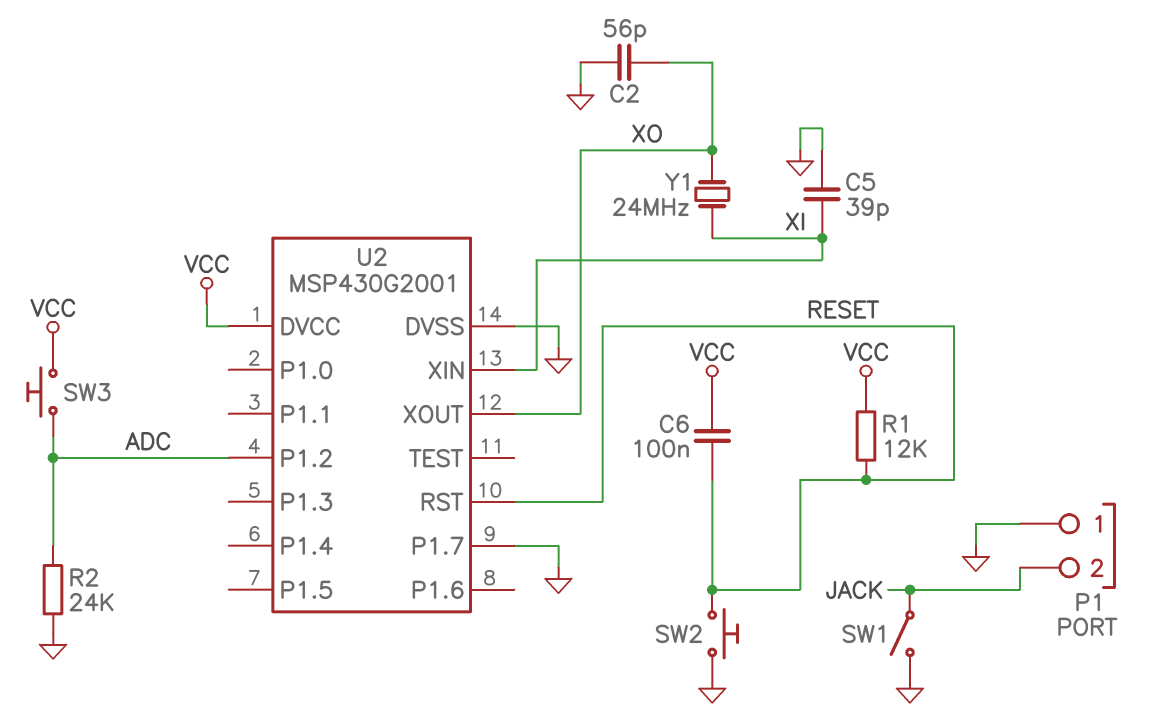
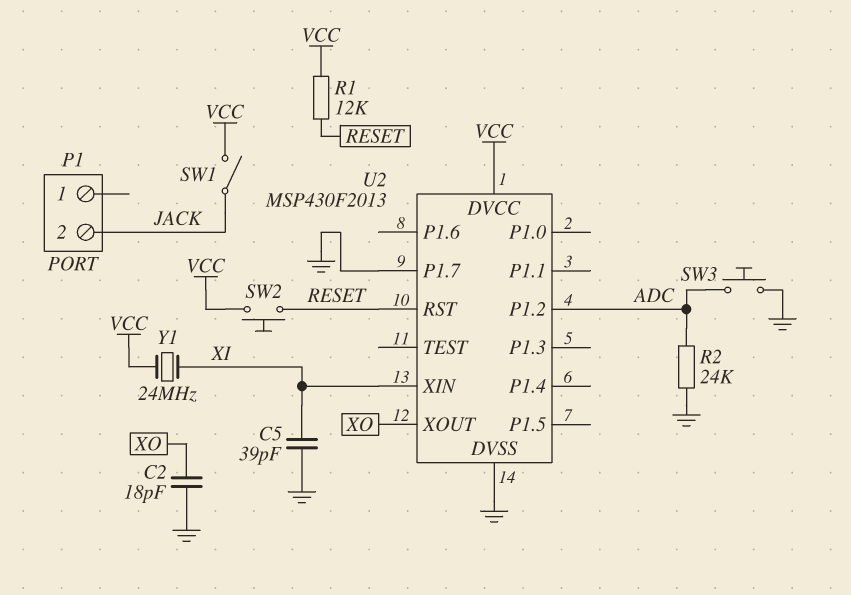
C2: 56pF (GND, XO) -> 18pF (GND, XO)
C6: 100nF (RESET, VCC) -> none
P1 pin 1: GND -> none
SW1: switch (GND, JACK) -> switch (JACK, VCC)
SW2: button (GND, RESET) -> button (RESET, VCC)
SW3: button (ADC, VCC) -> button (ADC, GND)
U2: MSP430G2001 -> MSP430F2013
Y1: 24MHz (XI, XO) -> 24MHz (VCC, XI)

